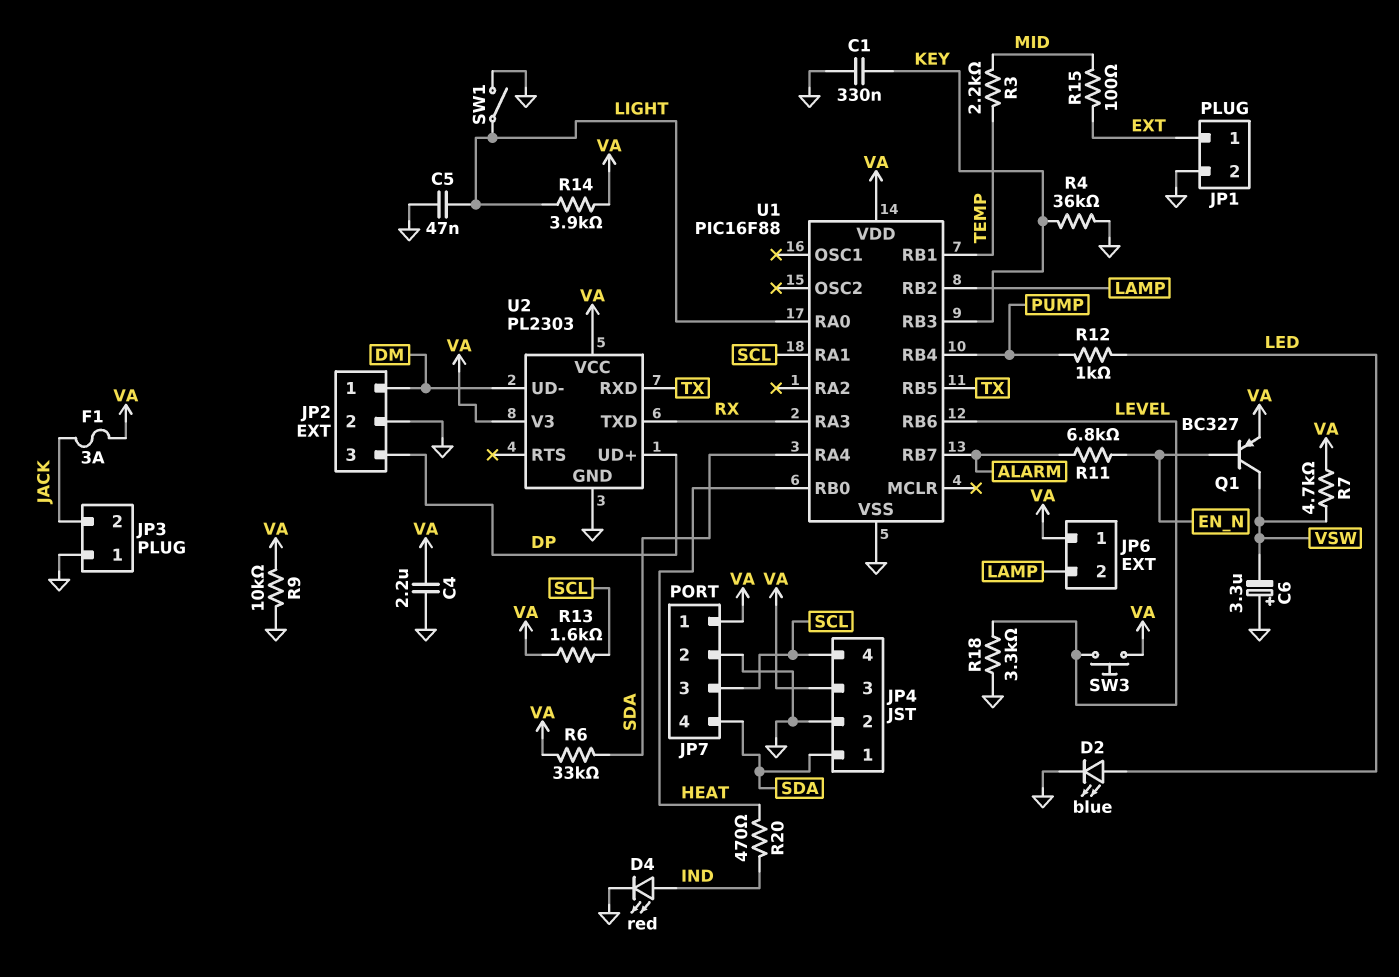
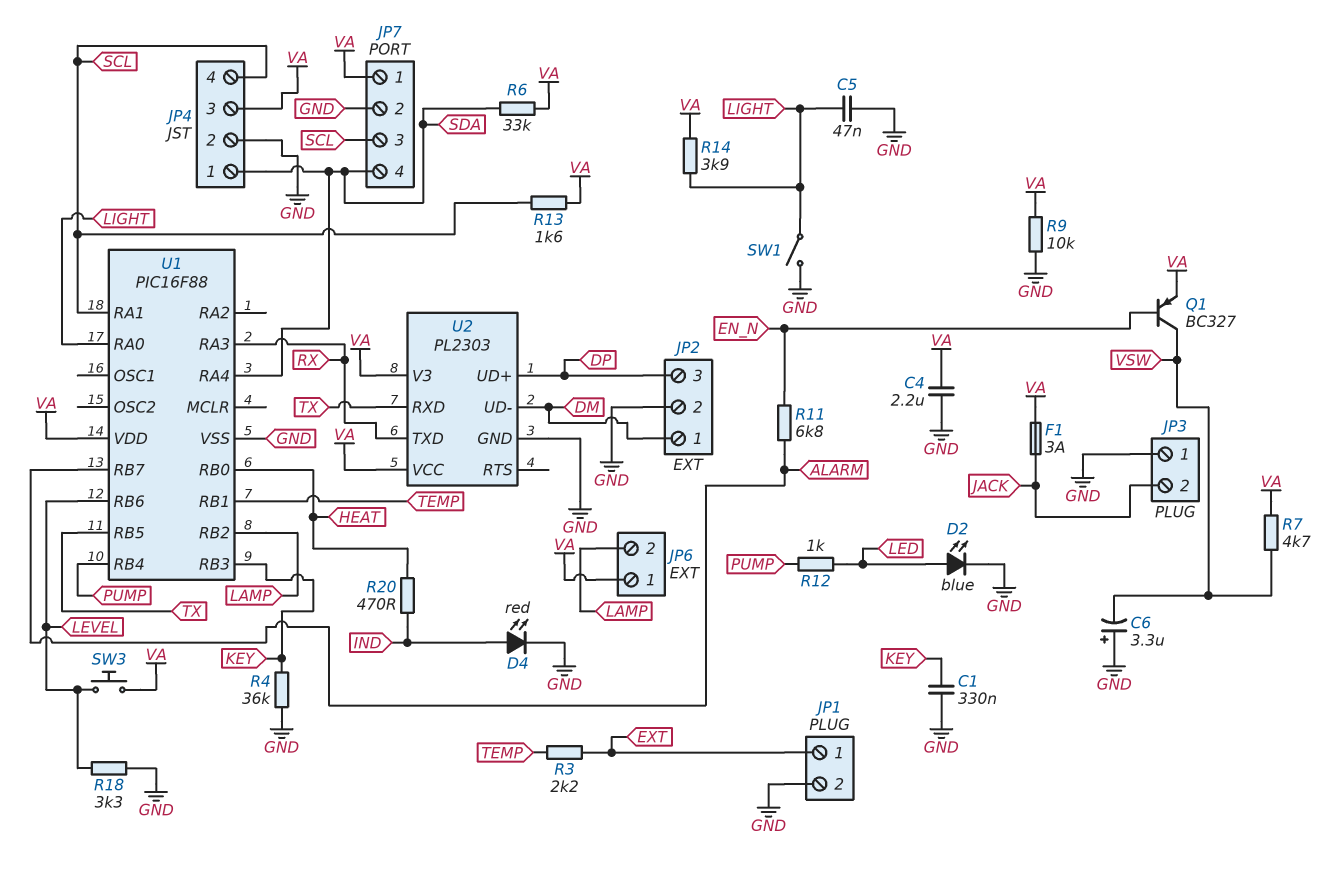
R3: 2.2k (MID, TEMP) -> 2.2k (EXT, TEMP)
R15: 100 (EXT, MID) -> none

